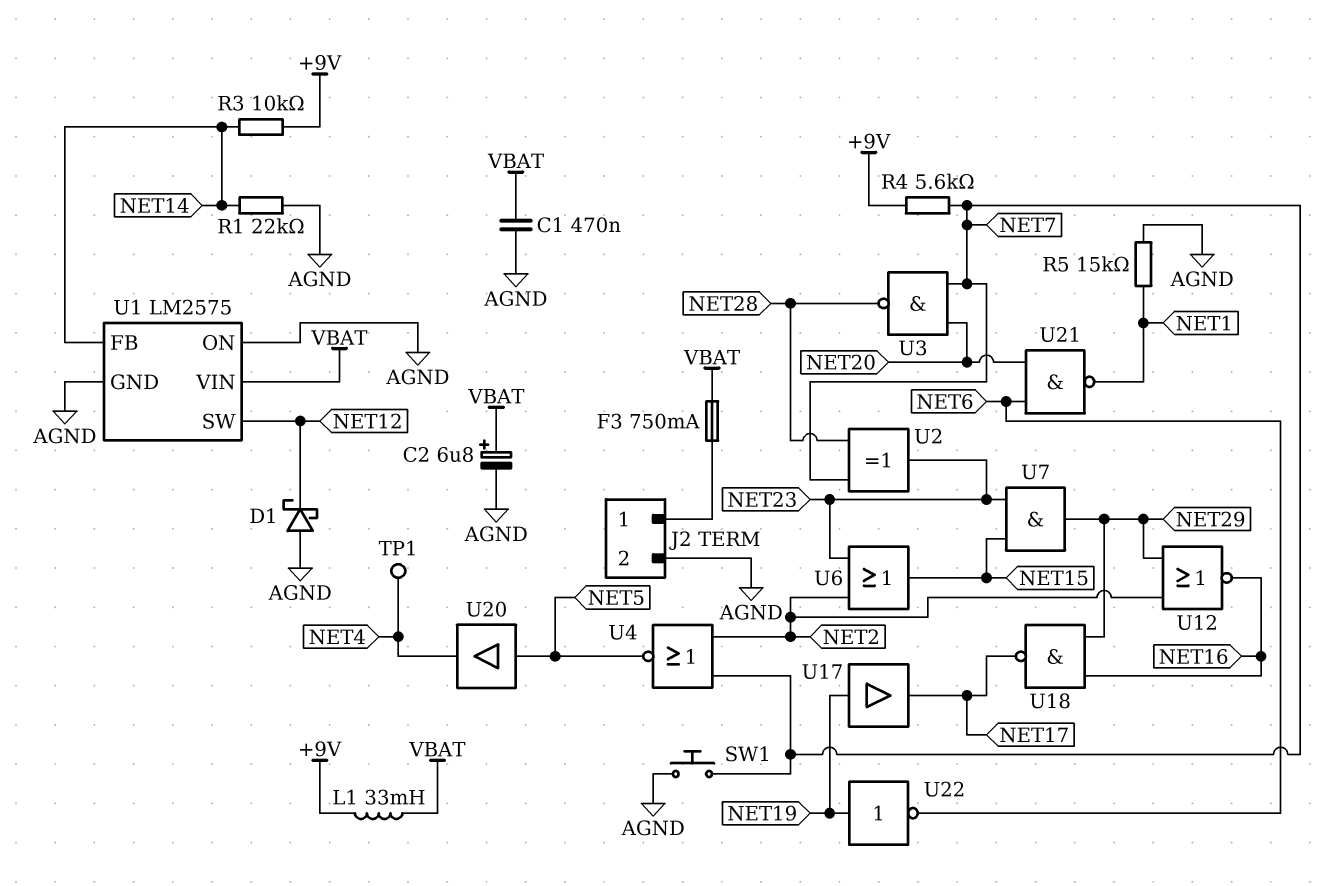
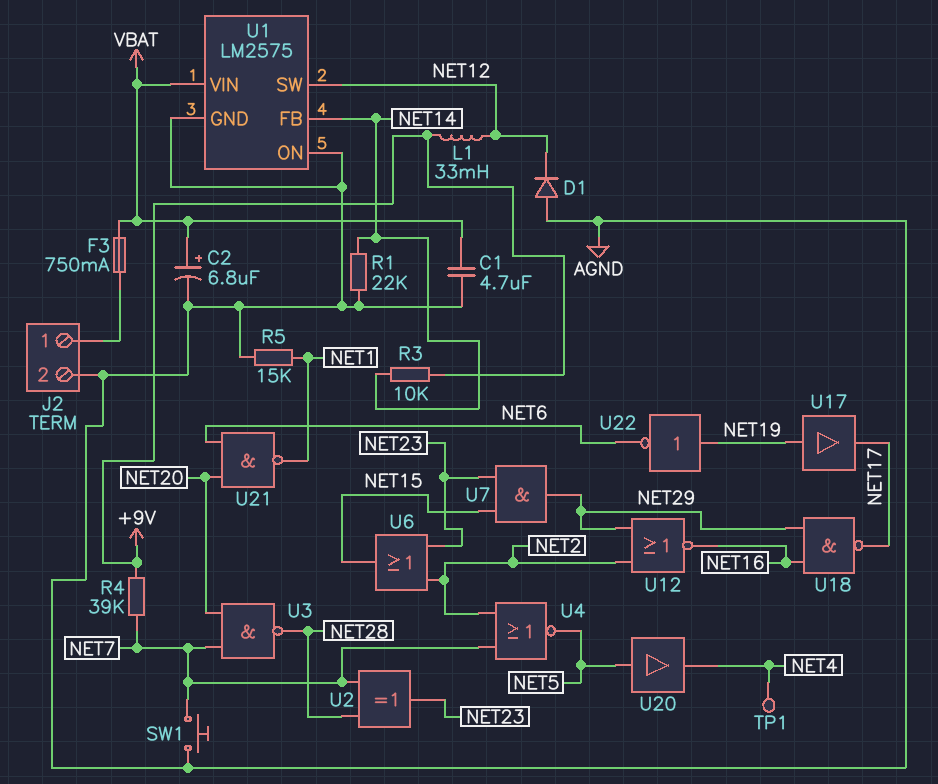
C1: 470nF (AGND, VBAT) -> 4.7uF (AGND, VBAT)
D1: schottky (A AGND, K NET12) -> diode (A AGND, K NET12)
L1: 33mH (+9V, VBAT) -> 33mH (+9V, NET12)
R4: 5.6k (+9V, NET7) -> 39k (+9V, NET7)

